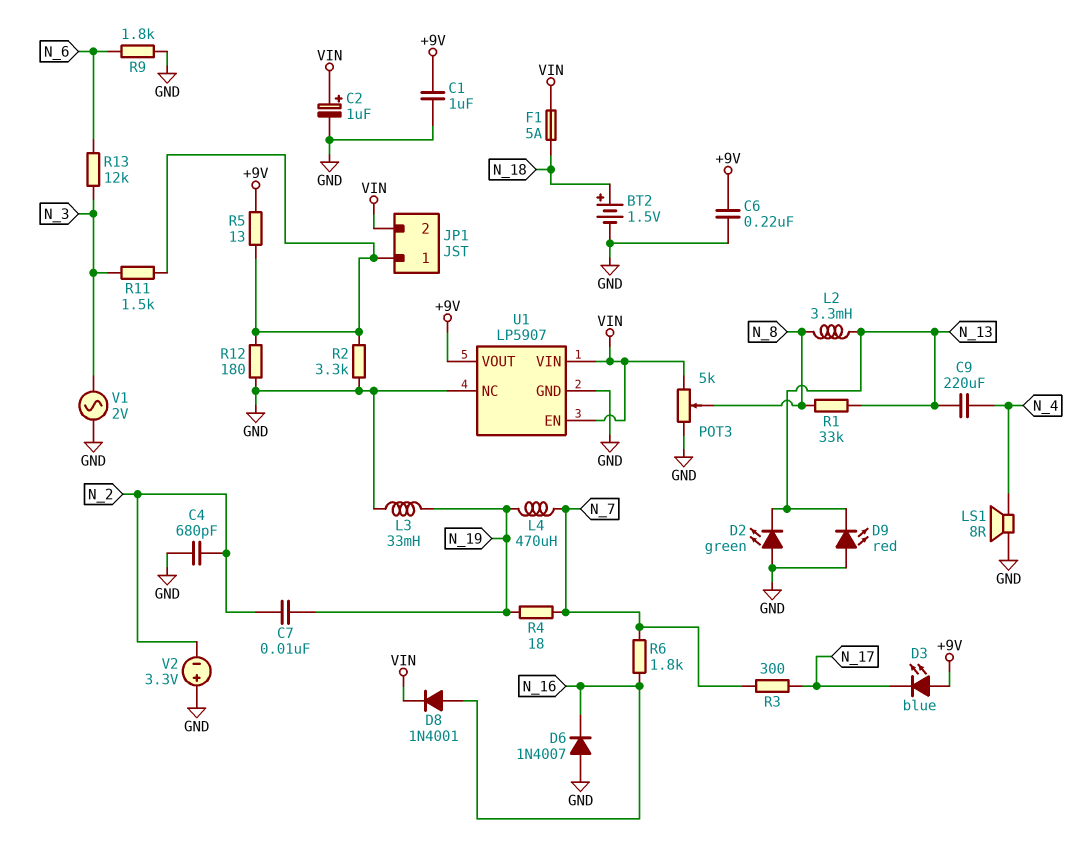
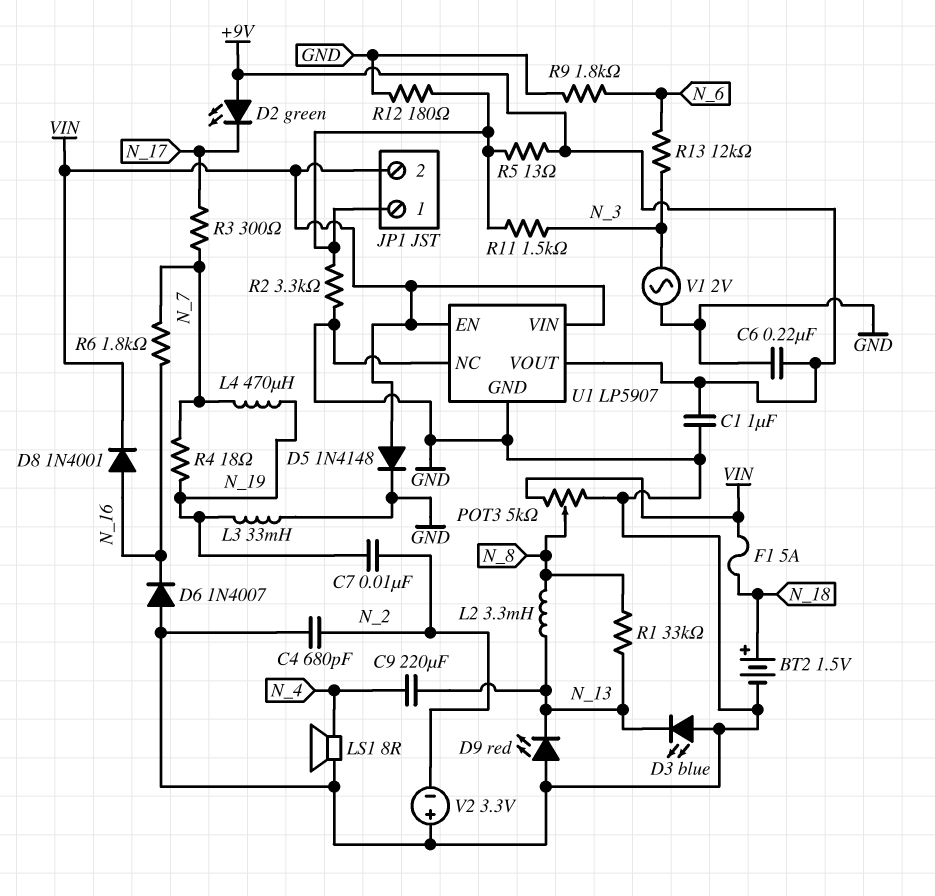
C2: 1uF (plus VIN, minus GND) -> none
D2: LED green (A GND, K N_13) -> LED green (A +9V, K N_17)
D3: LED blue (A +9V, K N_17) -> LED blue (A GND, K N_13)
D5: none -> diode 1N4148 (A VIN, K GND)

